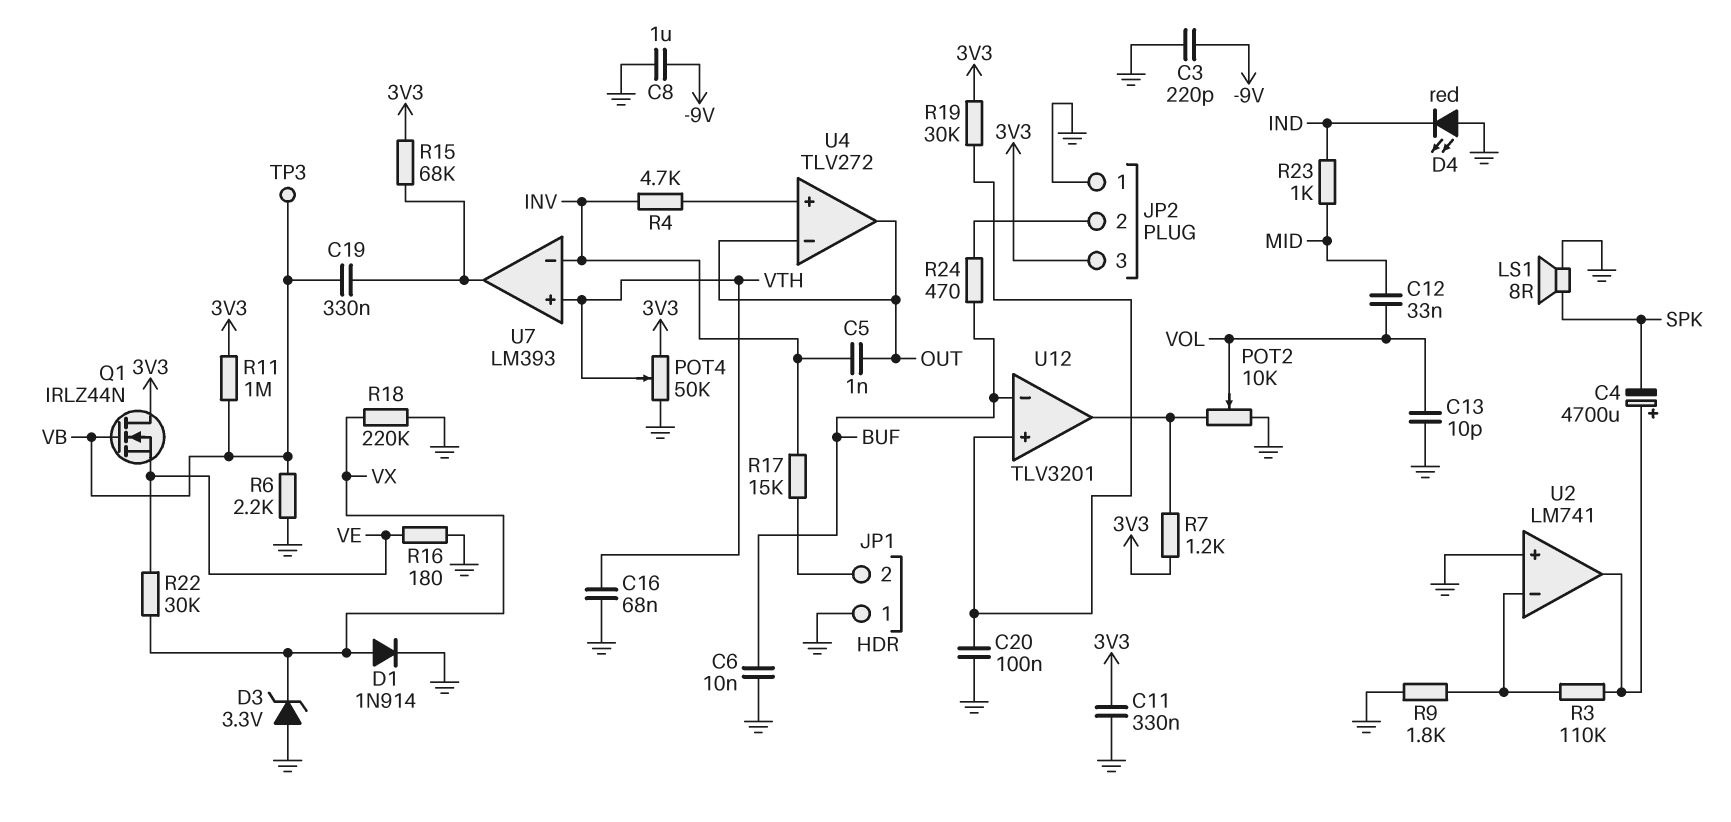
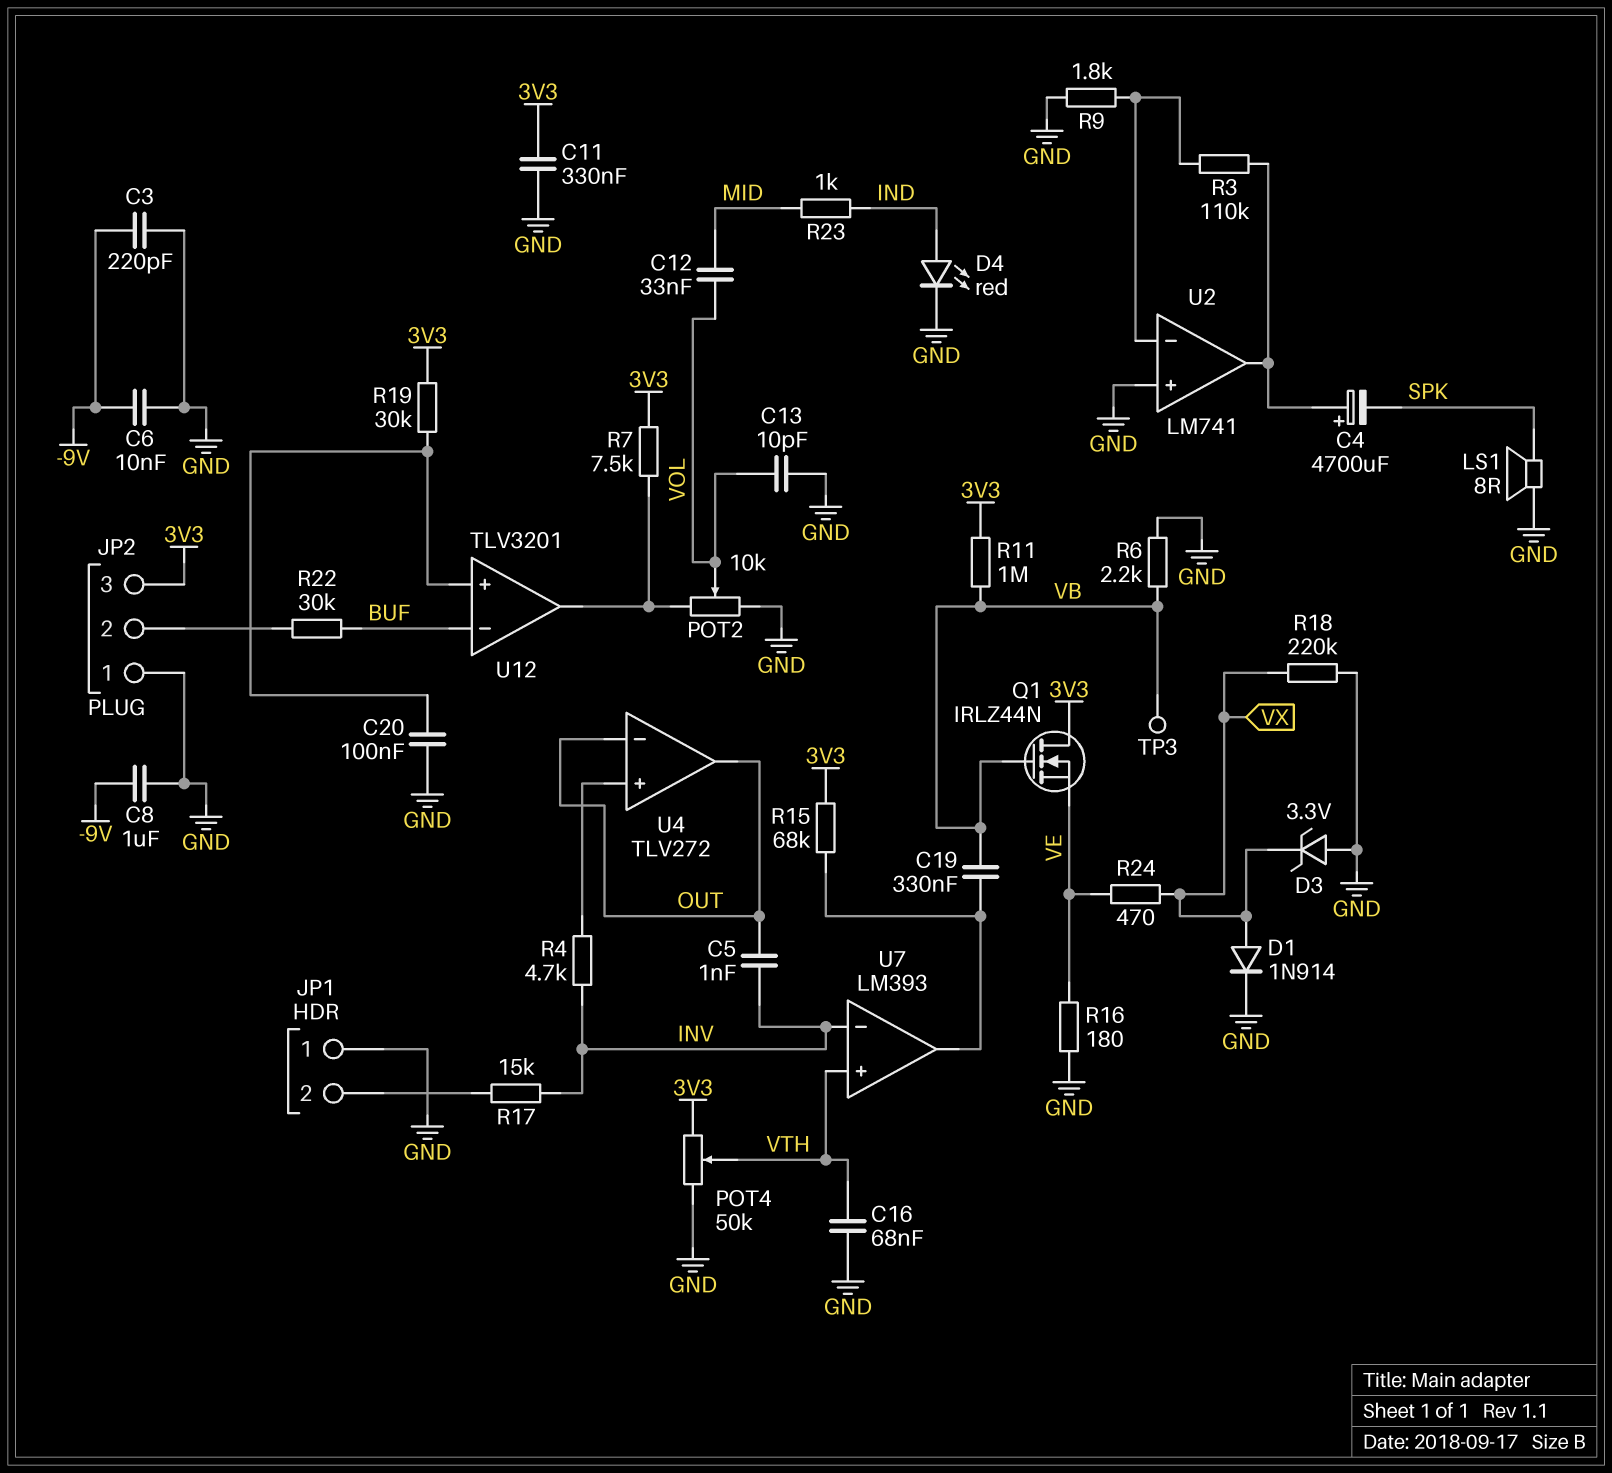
C6: 10nF (BUF, GND) -> 10nF (-9V, GND)
D4: LED red (A GND, K IND) -> LED red (A IND, K GND)
R7: 1.2k (3V3, U12/out) -> 7.5k (3V3, U12/out)
R22: 30k (VE, VX) -> 30k (BUF, JP2/2)
R24: 470 (BUF, JP2/2) -> 470 (VE, VX)

